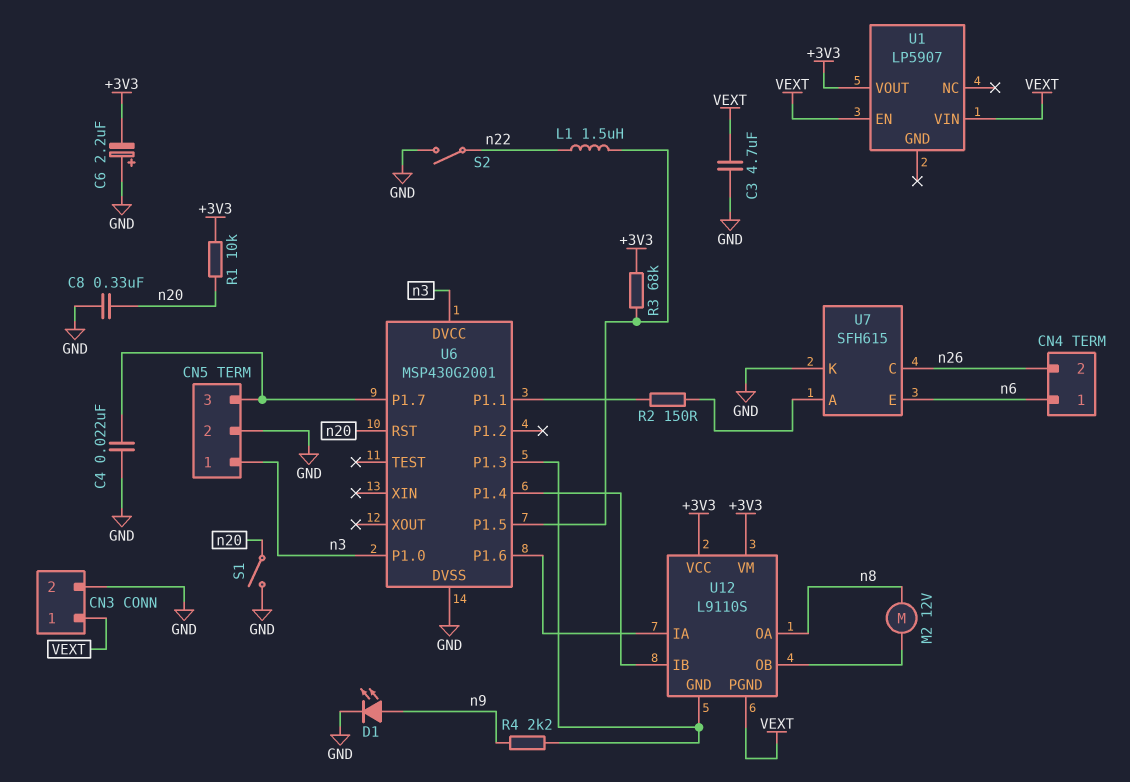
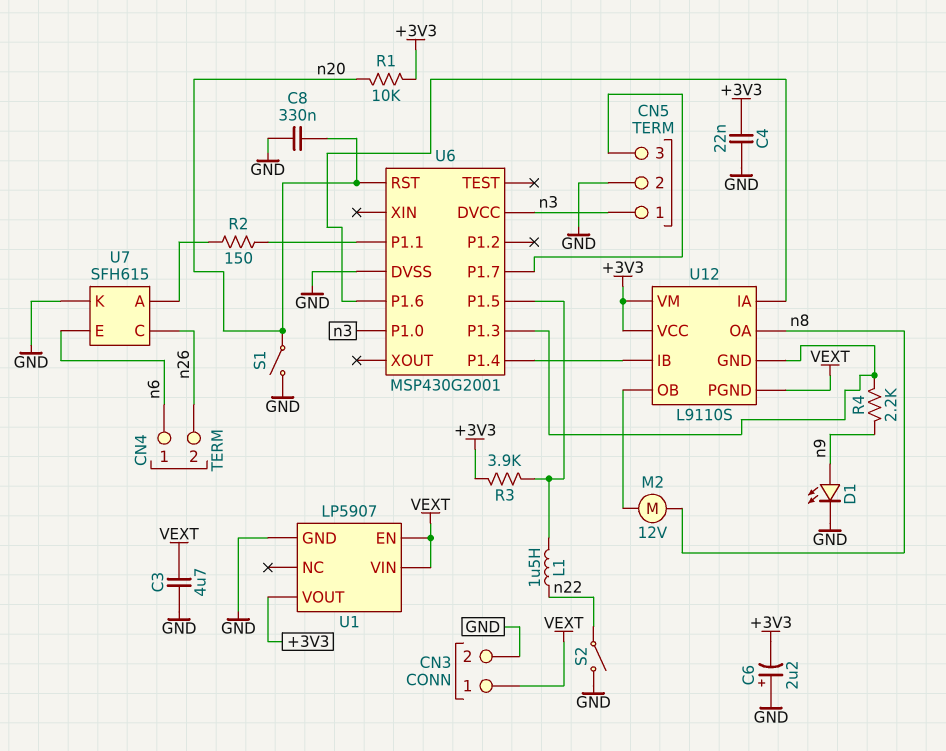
C4: 22nF (CN5/3, GND) -> 22nF (+3V3, GND)
R3: 68k (+3V3, U6/P1.5) -> 3.9k (+3V3, U6/P1.5)
U1 pin GND: none -> GND

